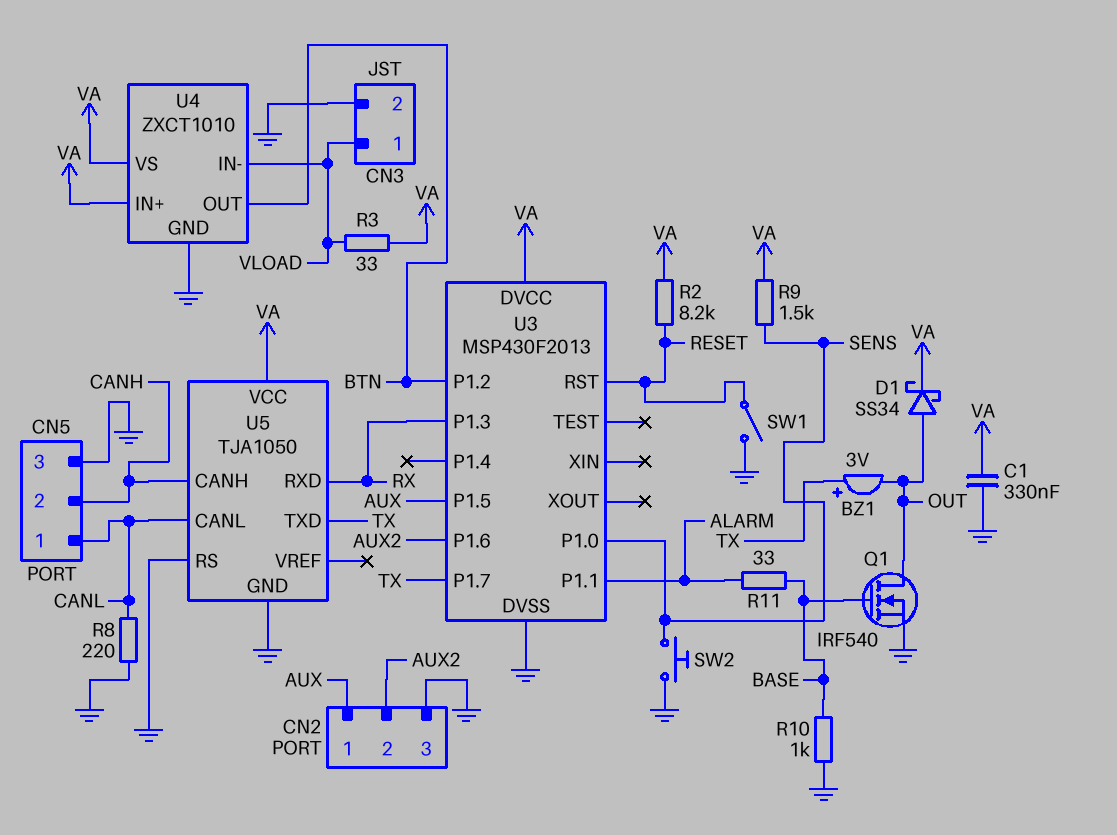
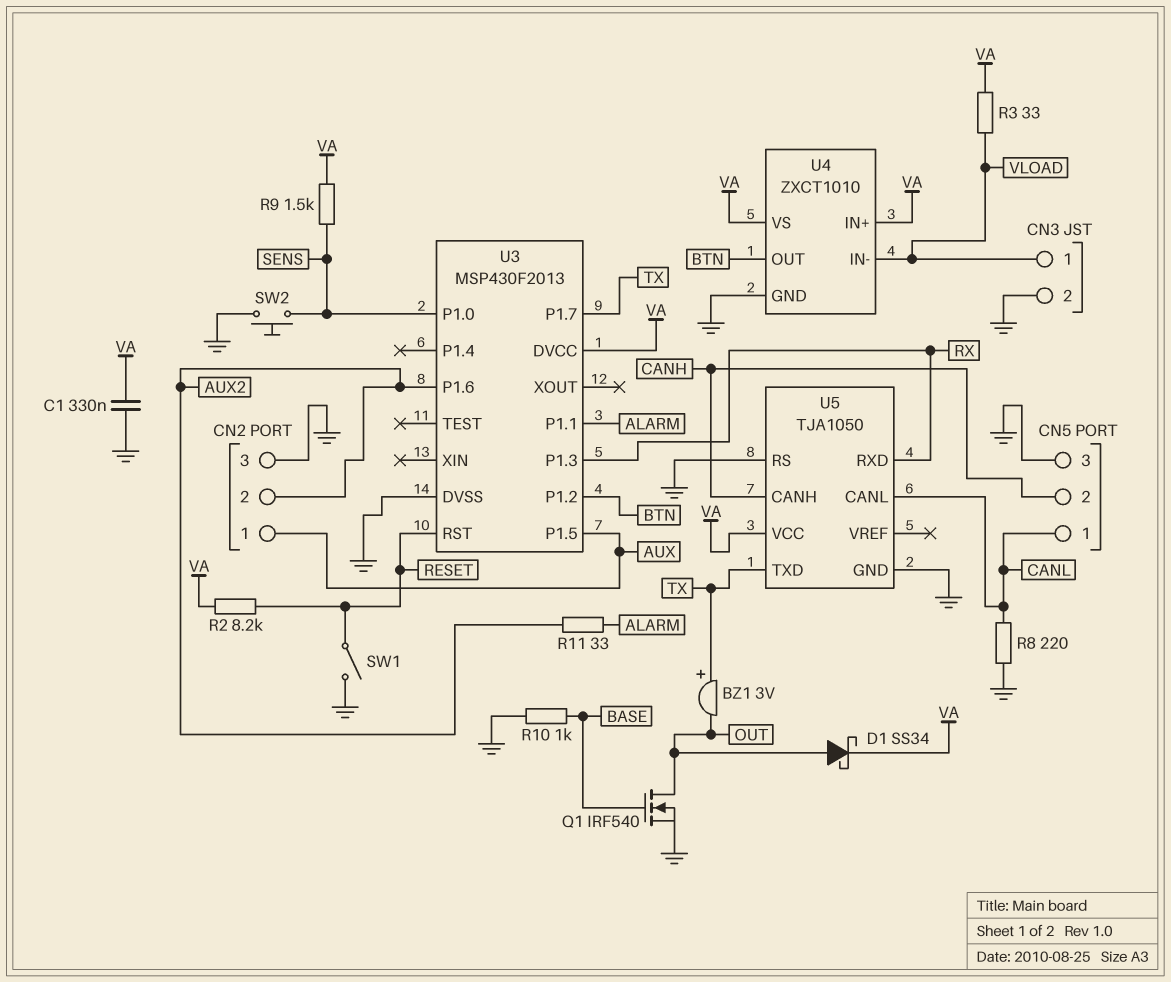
R11: 33 (ALARM, BASE) -> 33 (ALARM, AUX2)

